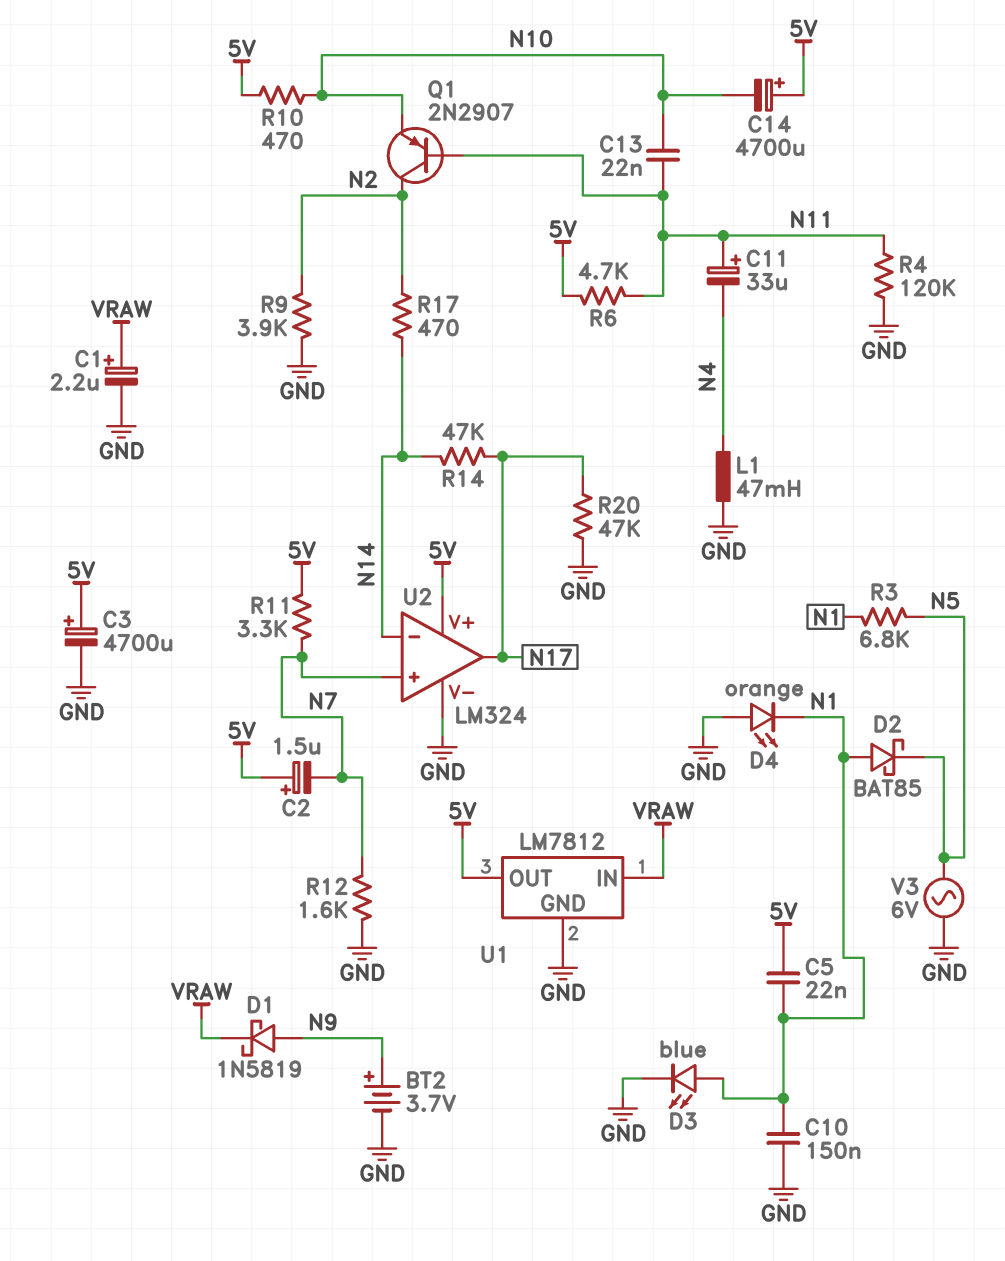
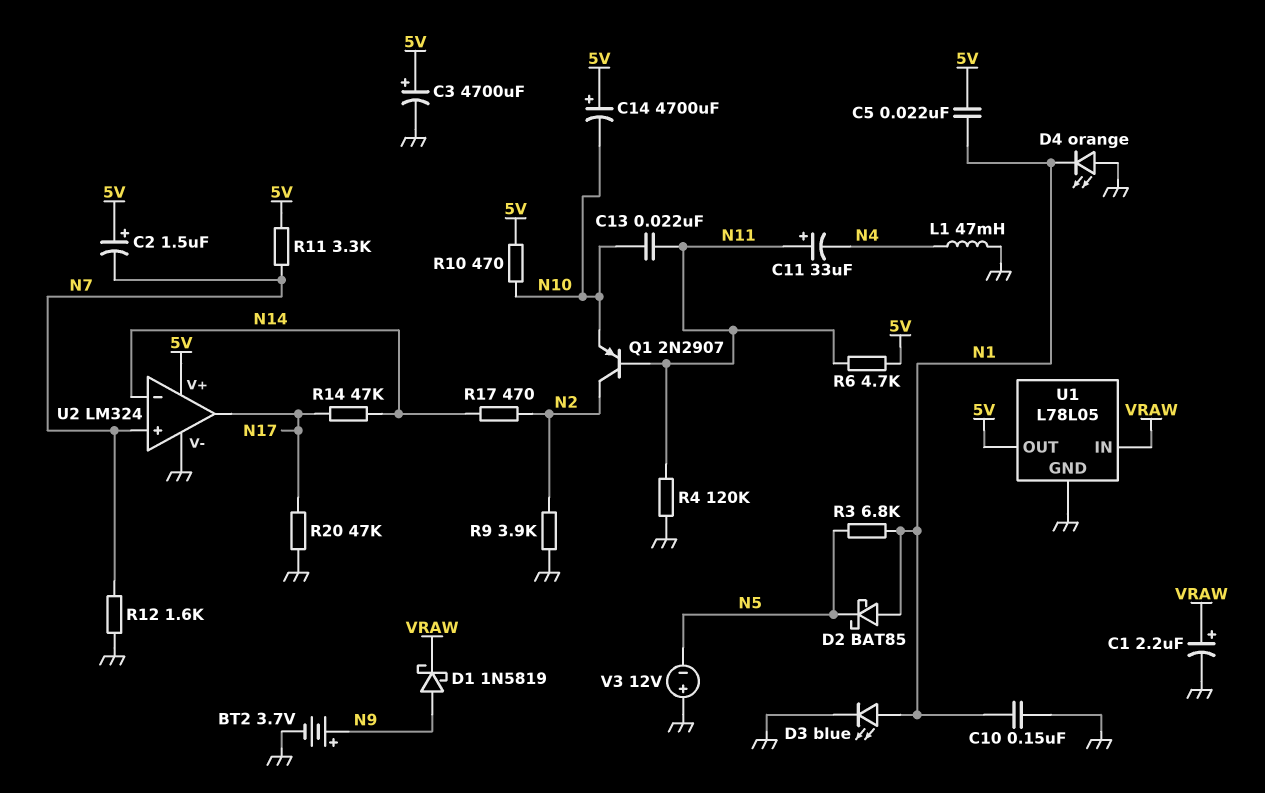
U1: LM7812 -> L78L05
V3: AC 6V (GND, N5) -> 12V (plus GND, minus N5)

